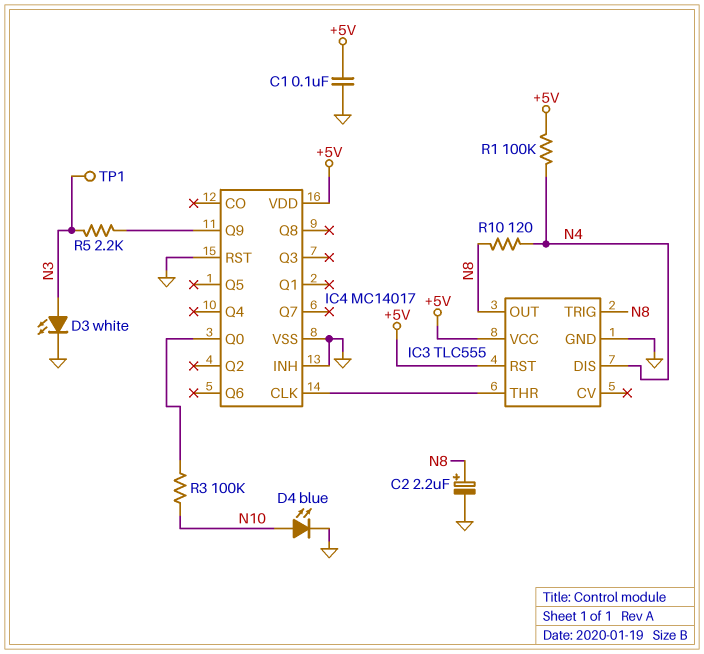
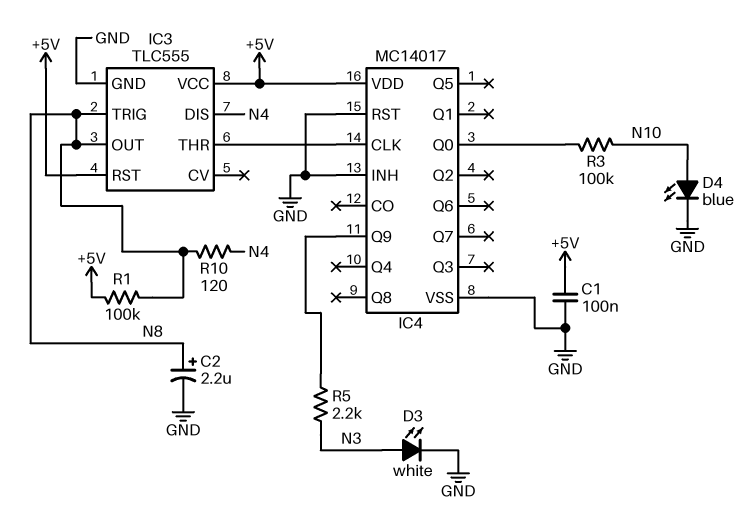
R1: 100k (+5V, N4) -> 100k (+5V, N8)
TP1: test point (N3) -> none

